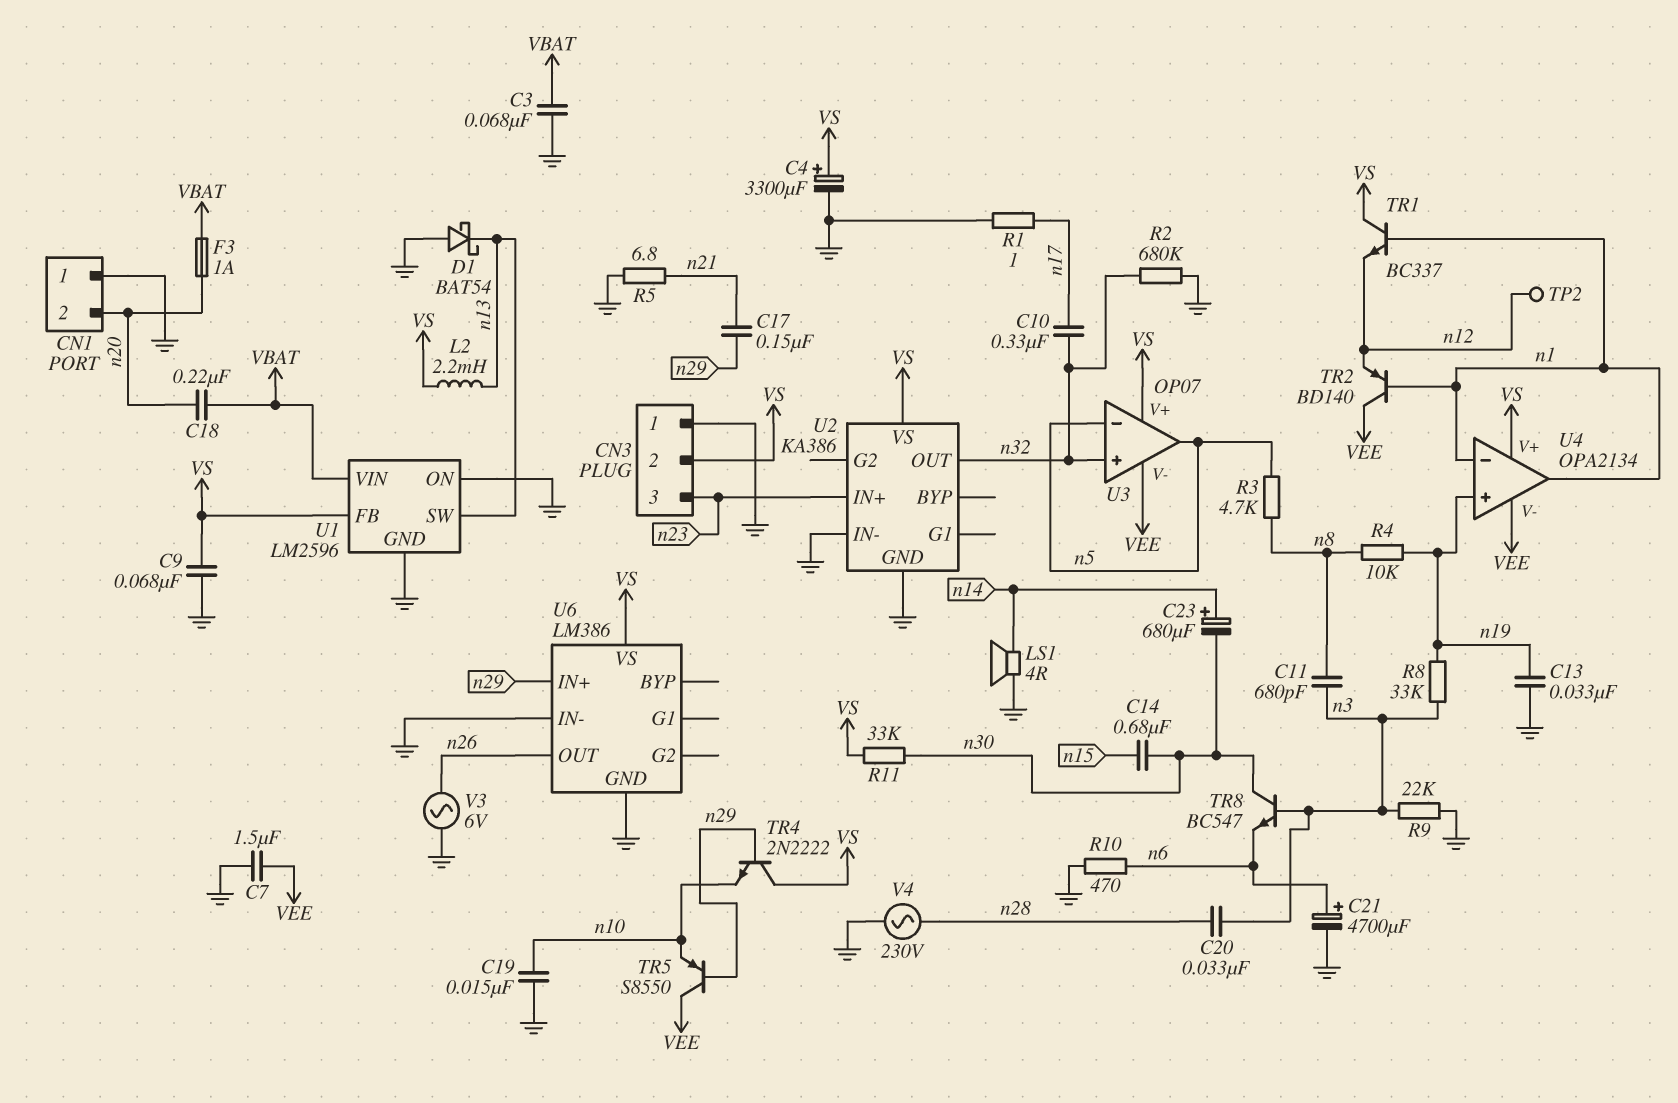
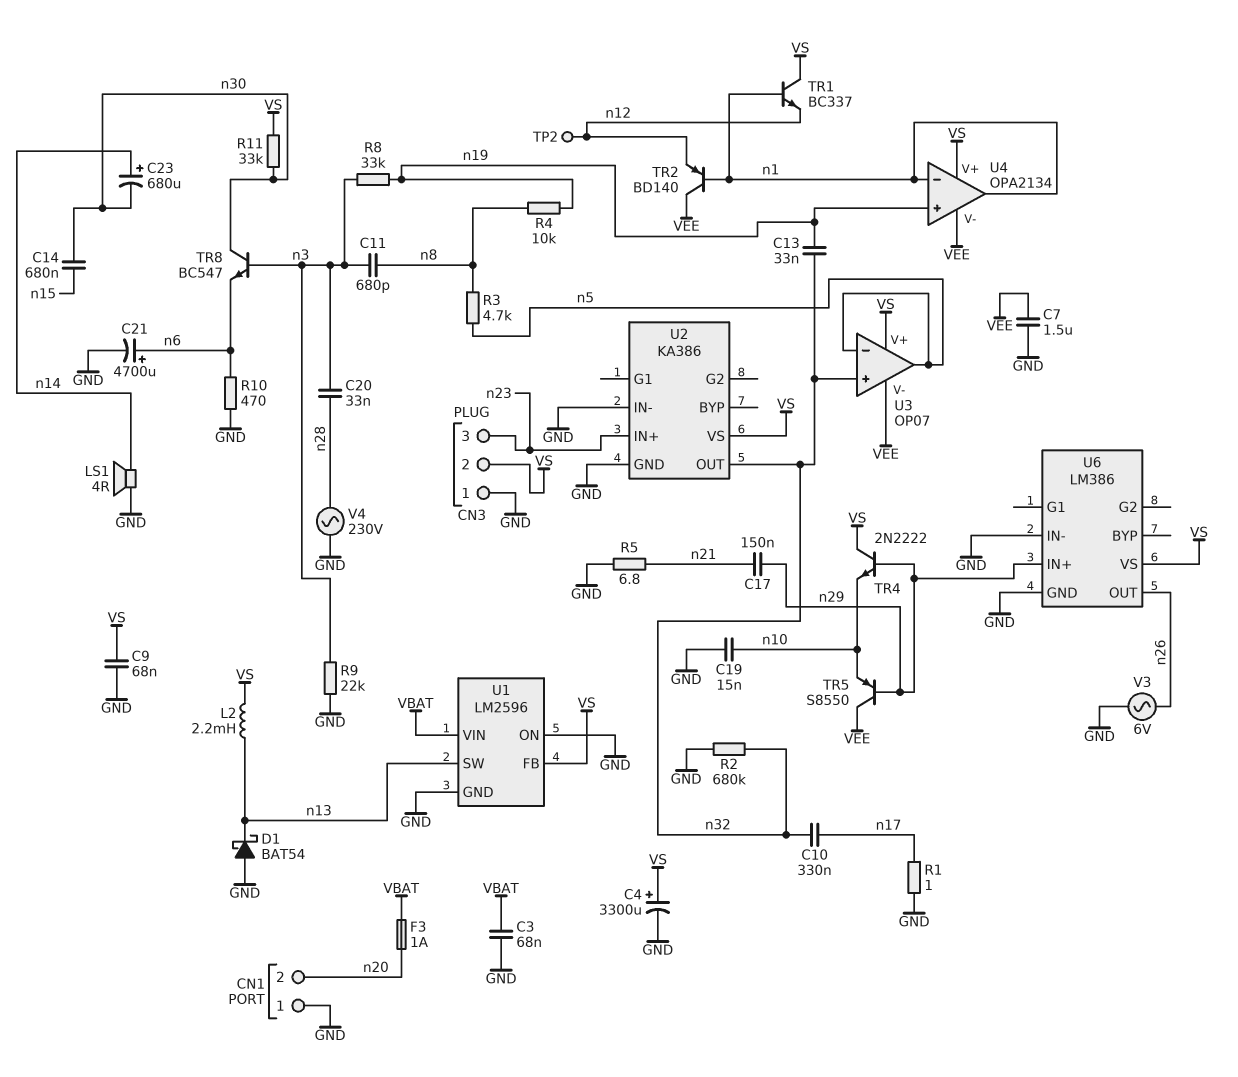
C13: 33nF (GND, n19) -> 33nF (n19, n32)
C18: 220nF (VBAT, n20) -> none

